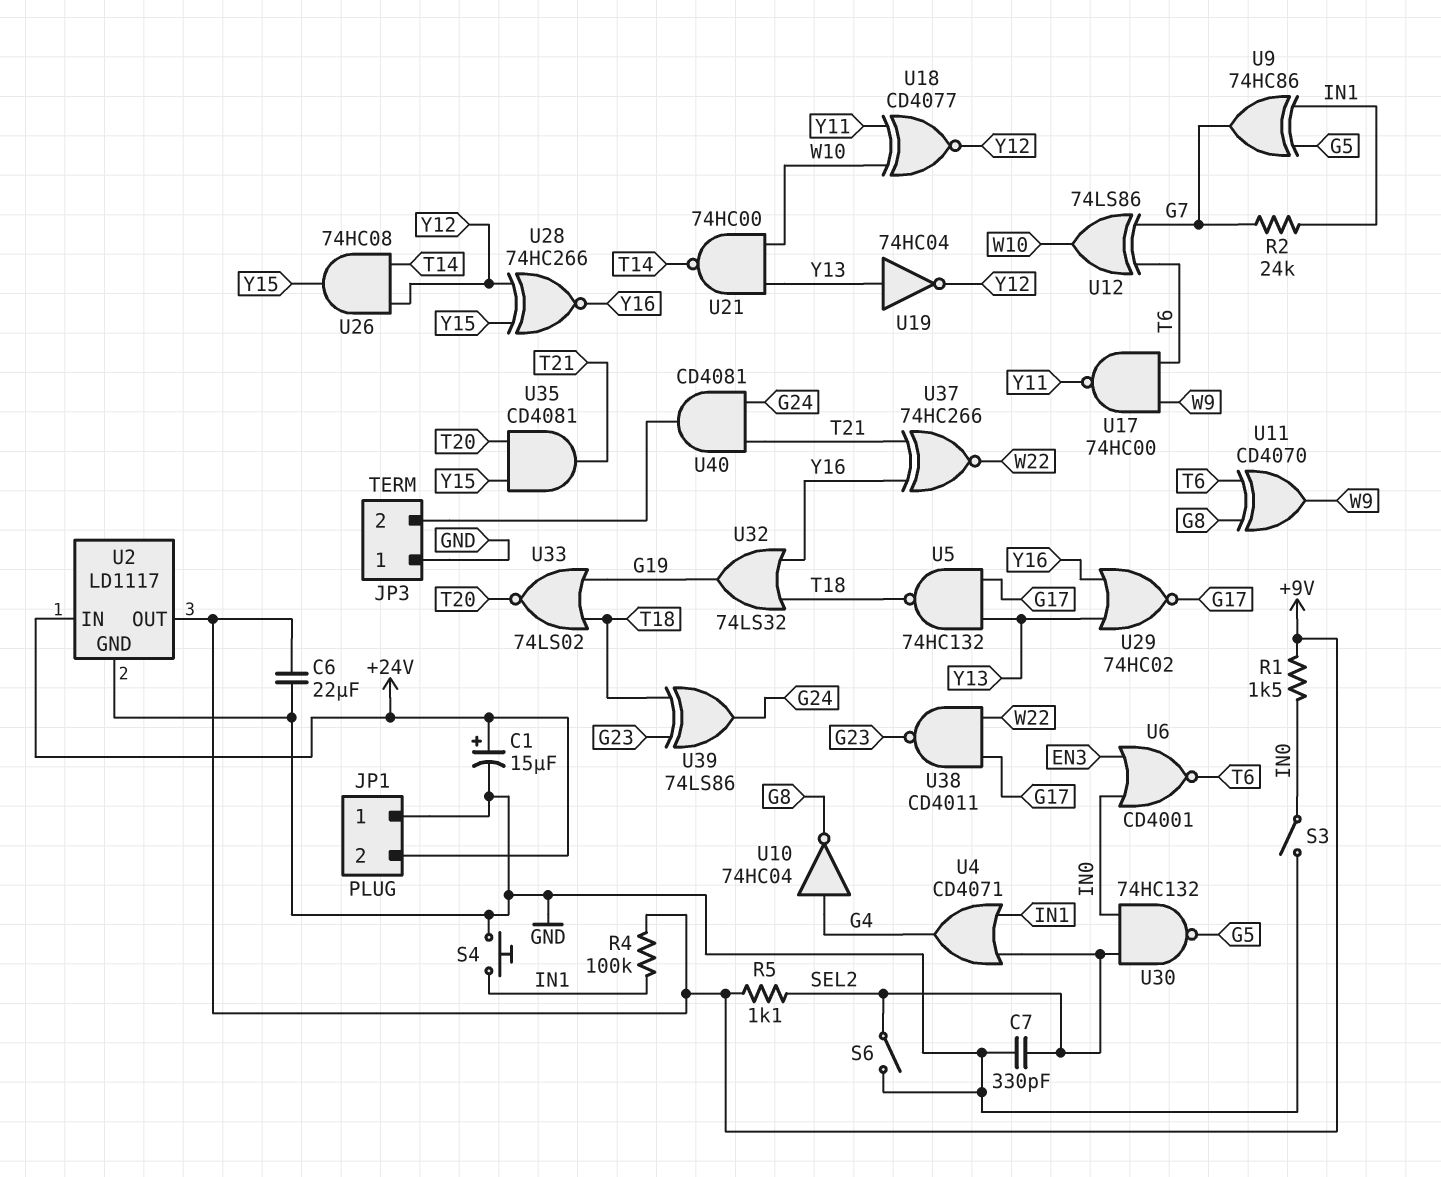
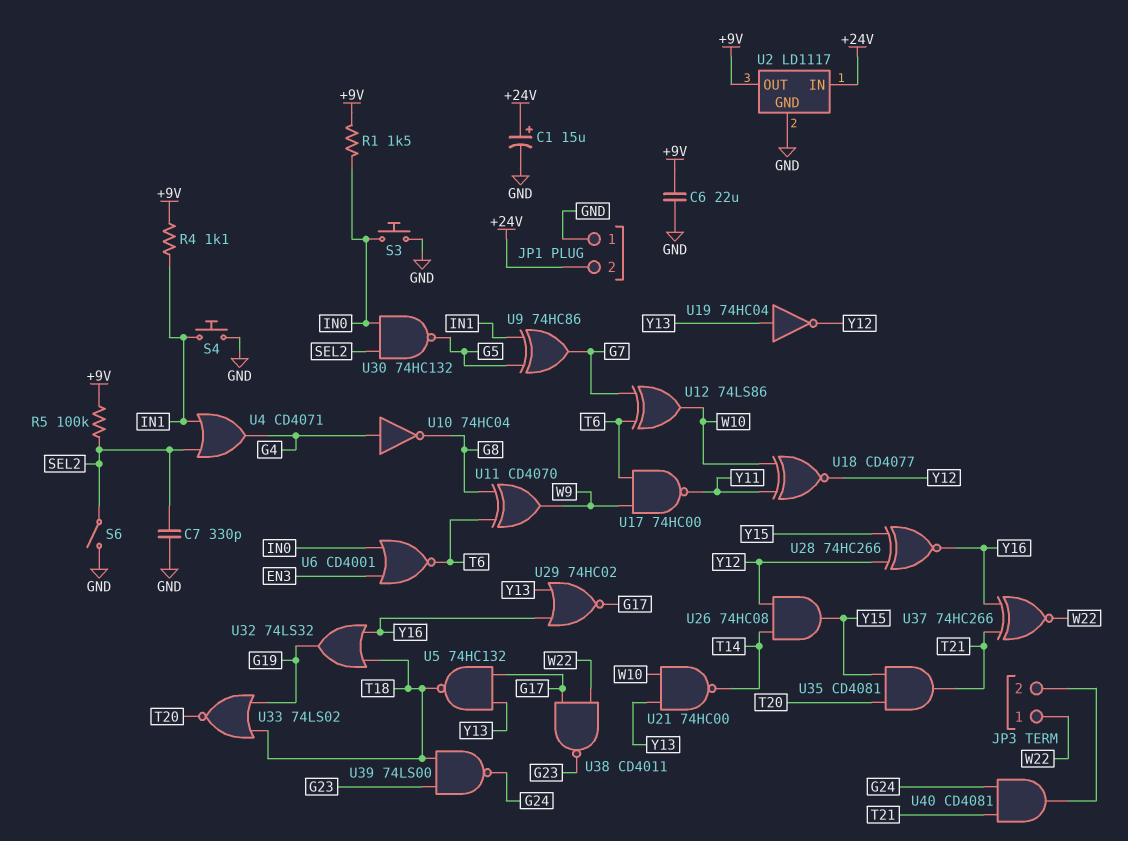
JP3 pin 1: GND -> W22
R2: 24k (G7, IN1) -> none
R4: 100k (+9V, IN1) -> 1.1k (+9V, IN1)
R5: 1.1k (+9V, SEL2) -> 100k (+9V, SEL2)
S3: switch (GND, IN0) -> button (GND, IN0)
U39: XOR 74LS86 (in G23, in T18, out G24) -> NAND 74LS00 (in G23, in T18, out G24)

